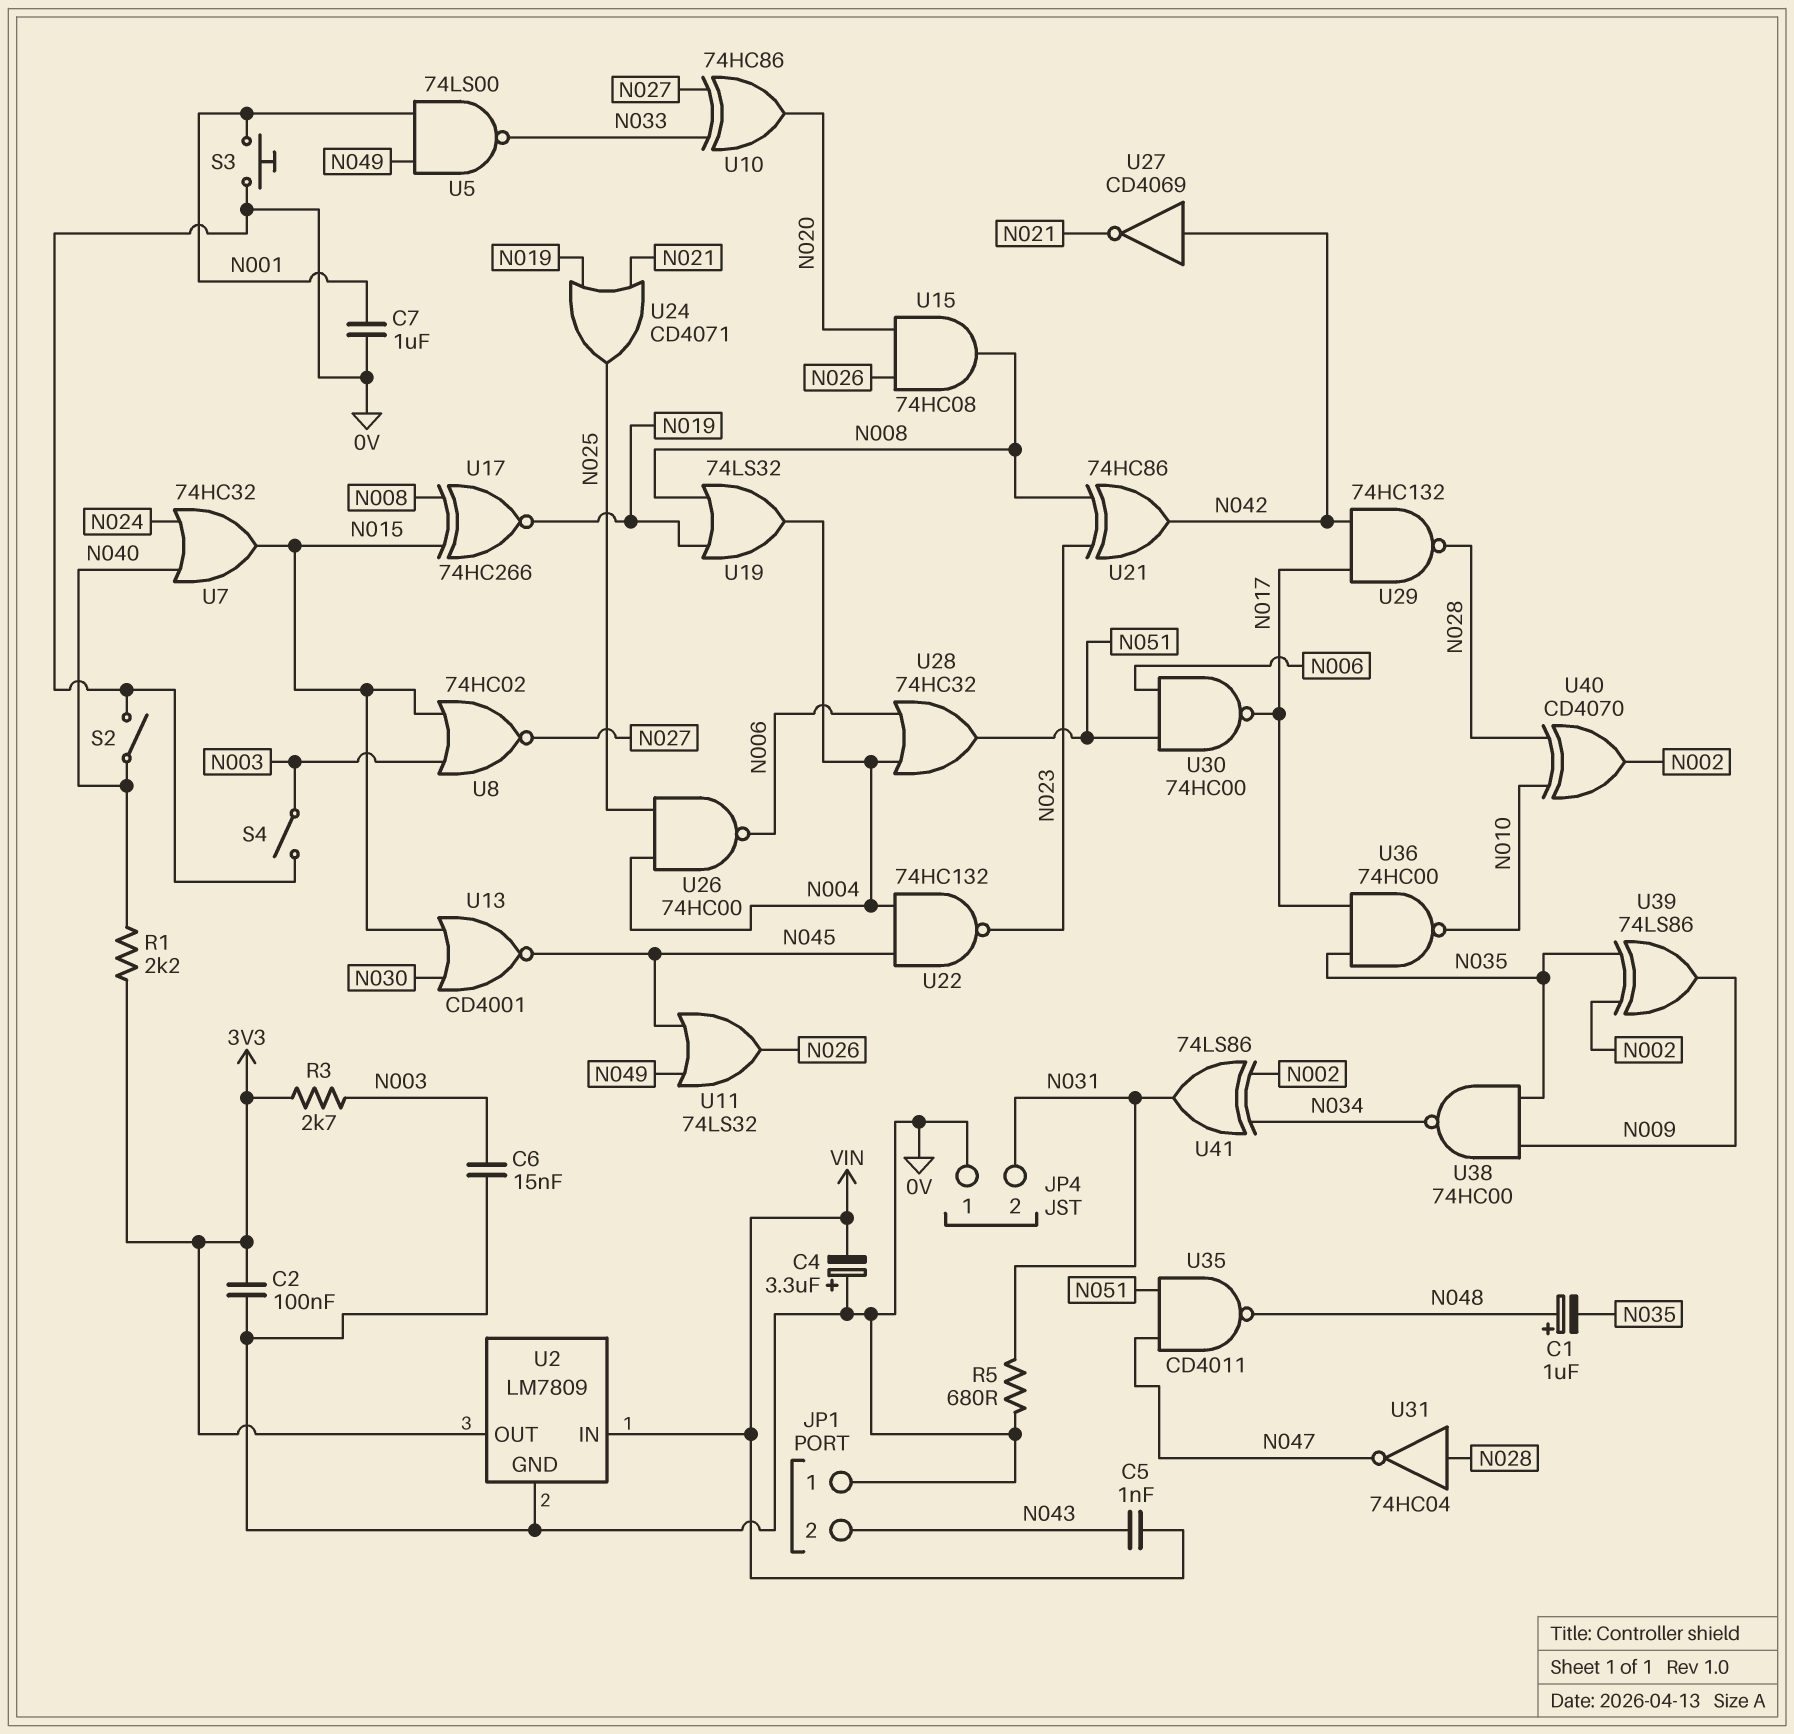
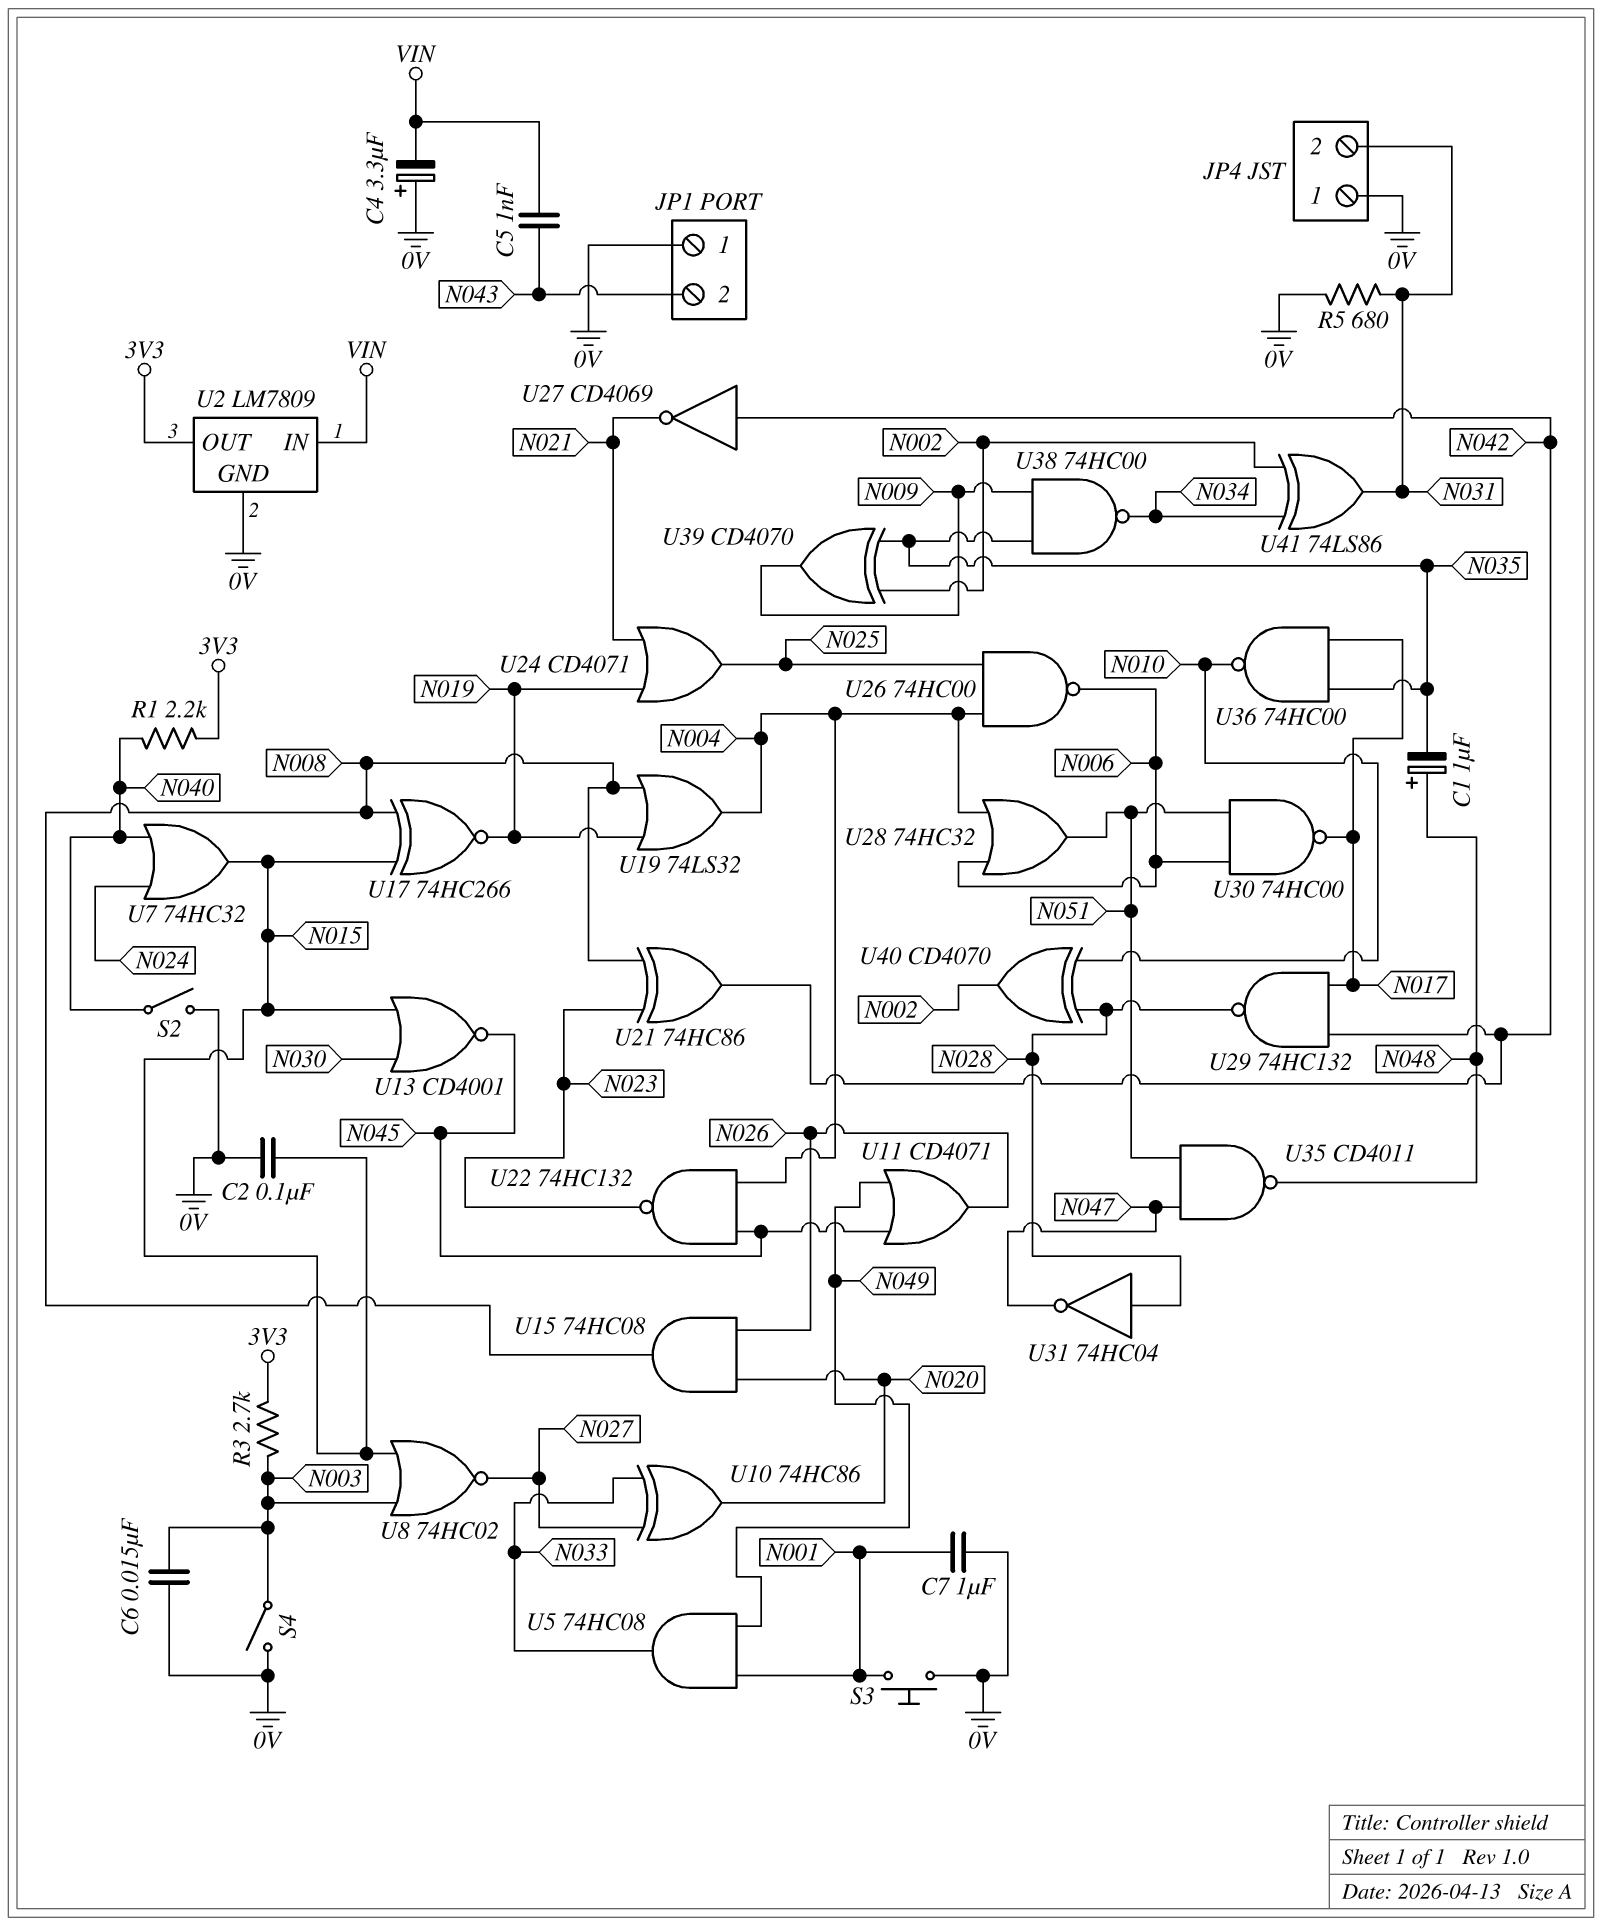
C2: 100nF (0V, 3V3) -> 100nF (0V, N015)
U5: NAND 74LS00 (in N001, in N049, out N033) -> AND 74HC08 (in N001, in N049, out N033)
U11: OR 74LS32 (in N045, in N049, out N026) -> OR CD4071 (in N045, in N049, out N026)
U39: XOR 74LS86 (in N002, in N035, out N009) -> XOR CD4070 (in N002, in N035, out N009)

